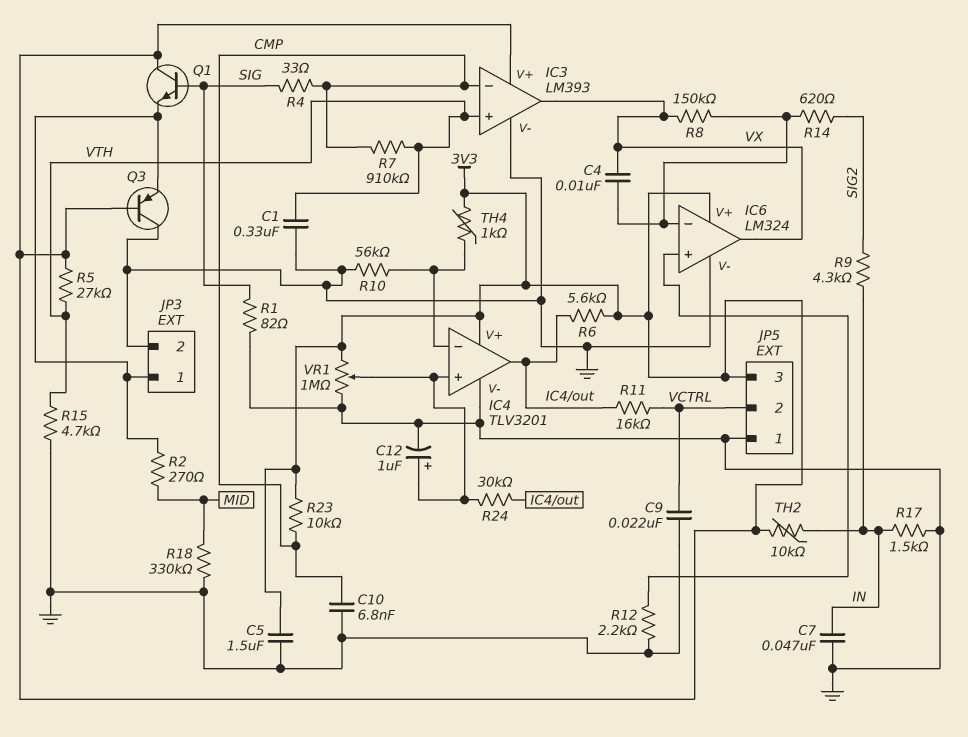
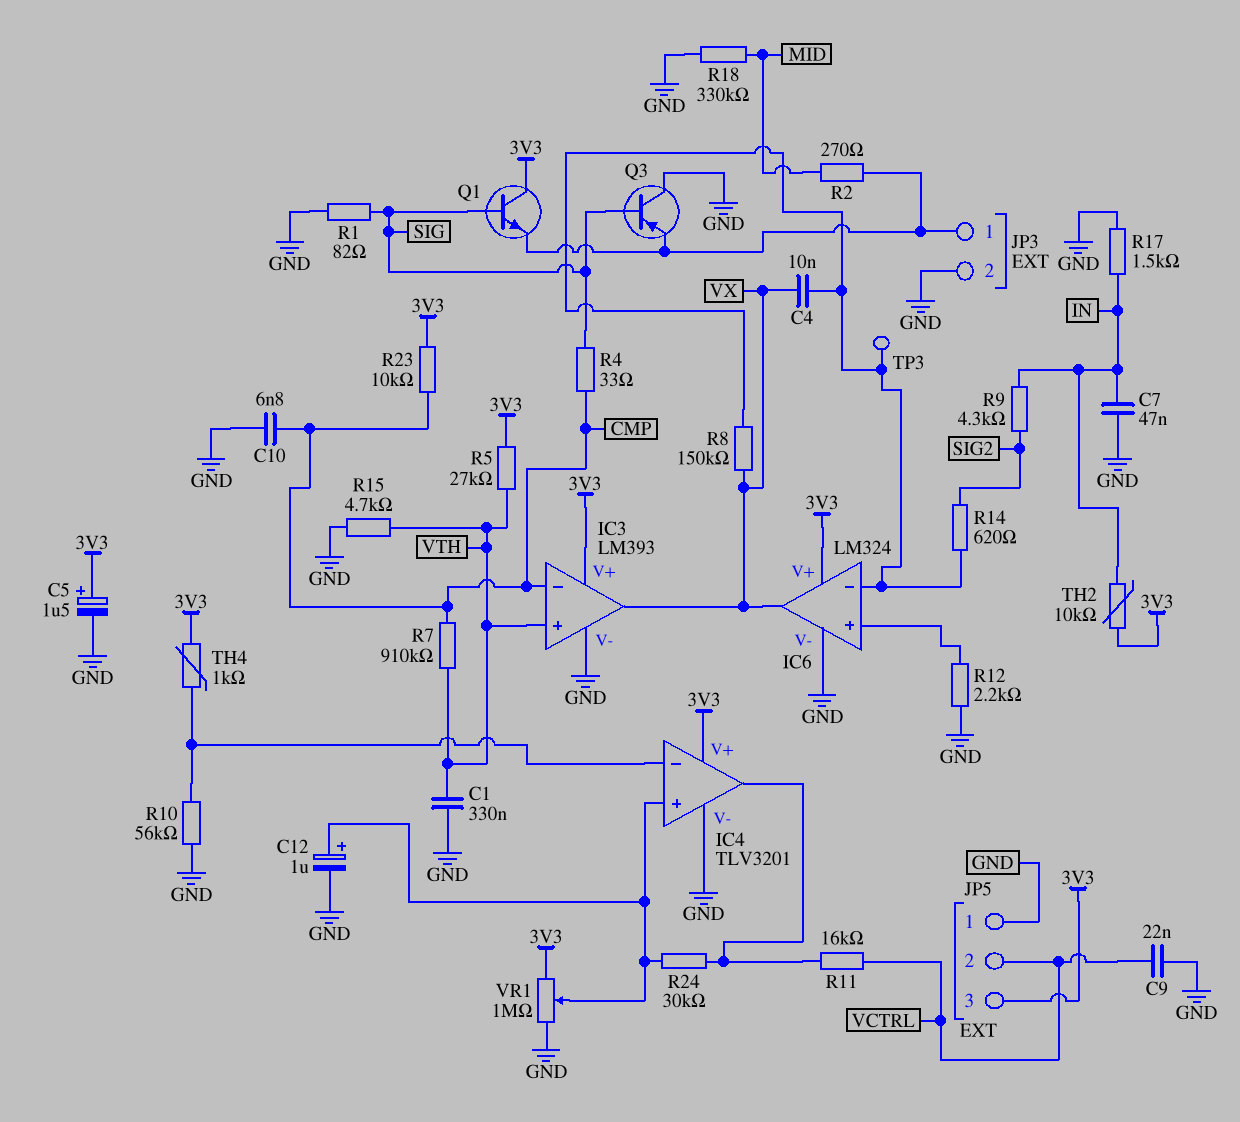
C5: 1.5uF (3V3, GND) -> 1.5uF (plus 3V3, minus GND)
Q3: PNP (B 3V3, C GND, E JP3/1) -> PNP (B SIG, C GND, E JP3/1)
R6: 5.6k (3V3, IC4/out) -> none
TP3: none -> test point (IC6/in-)

